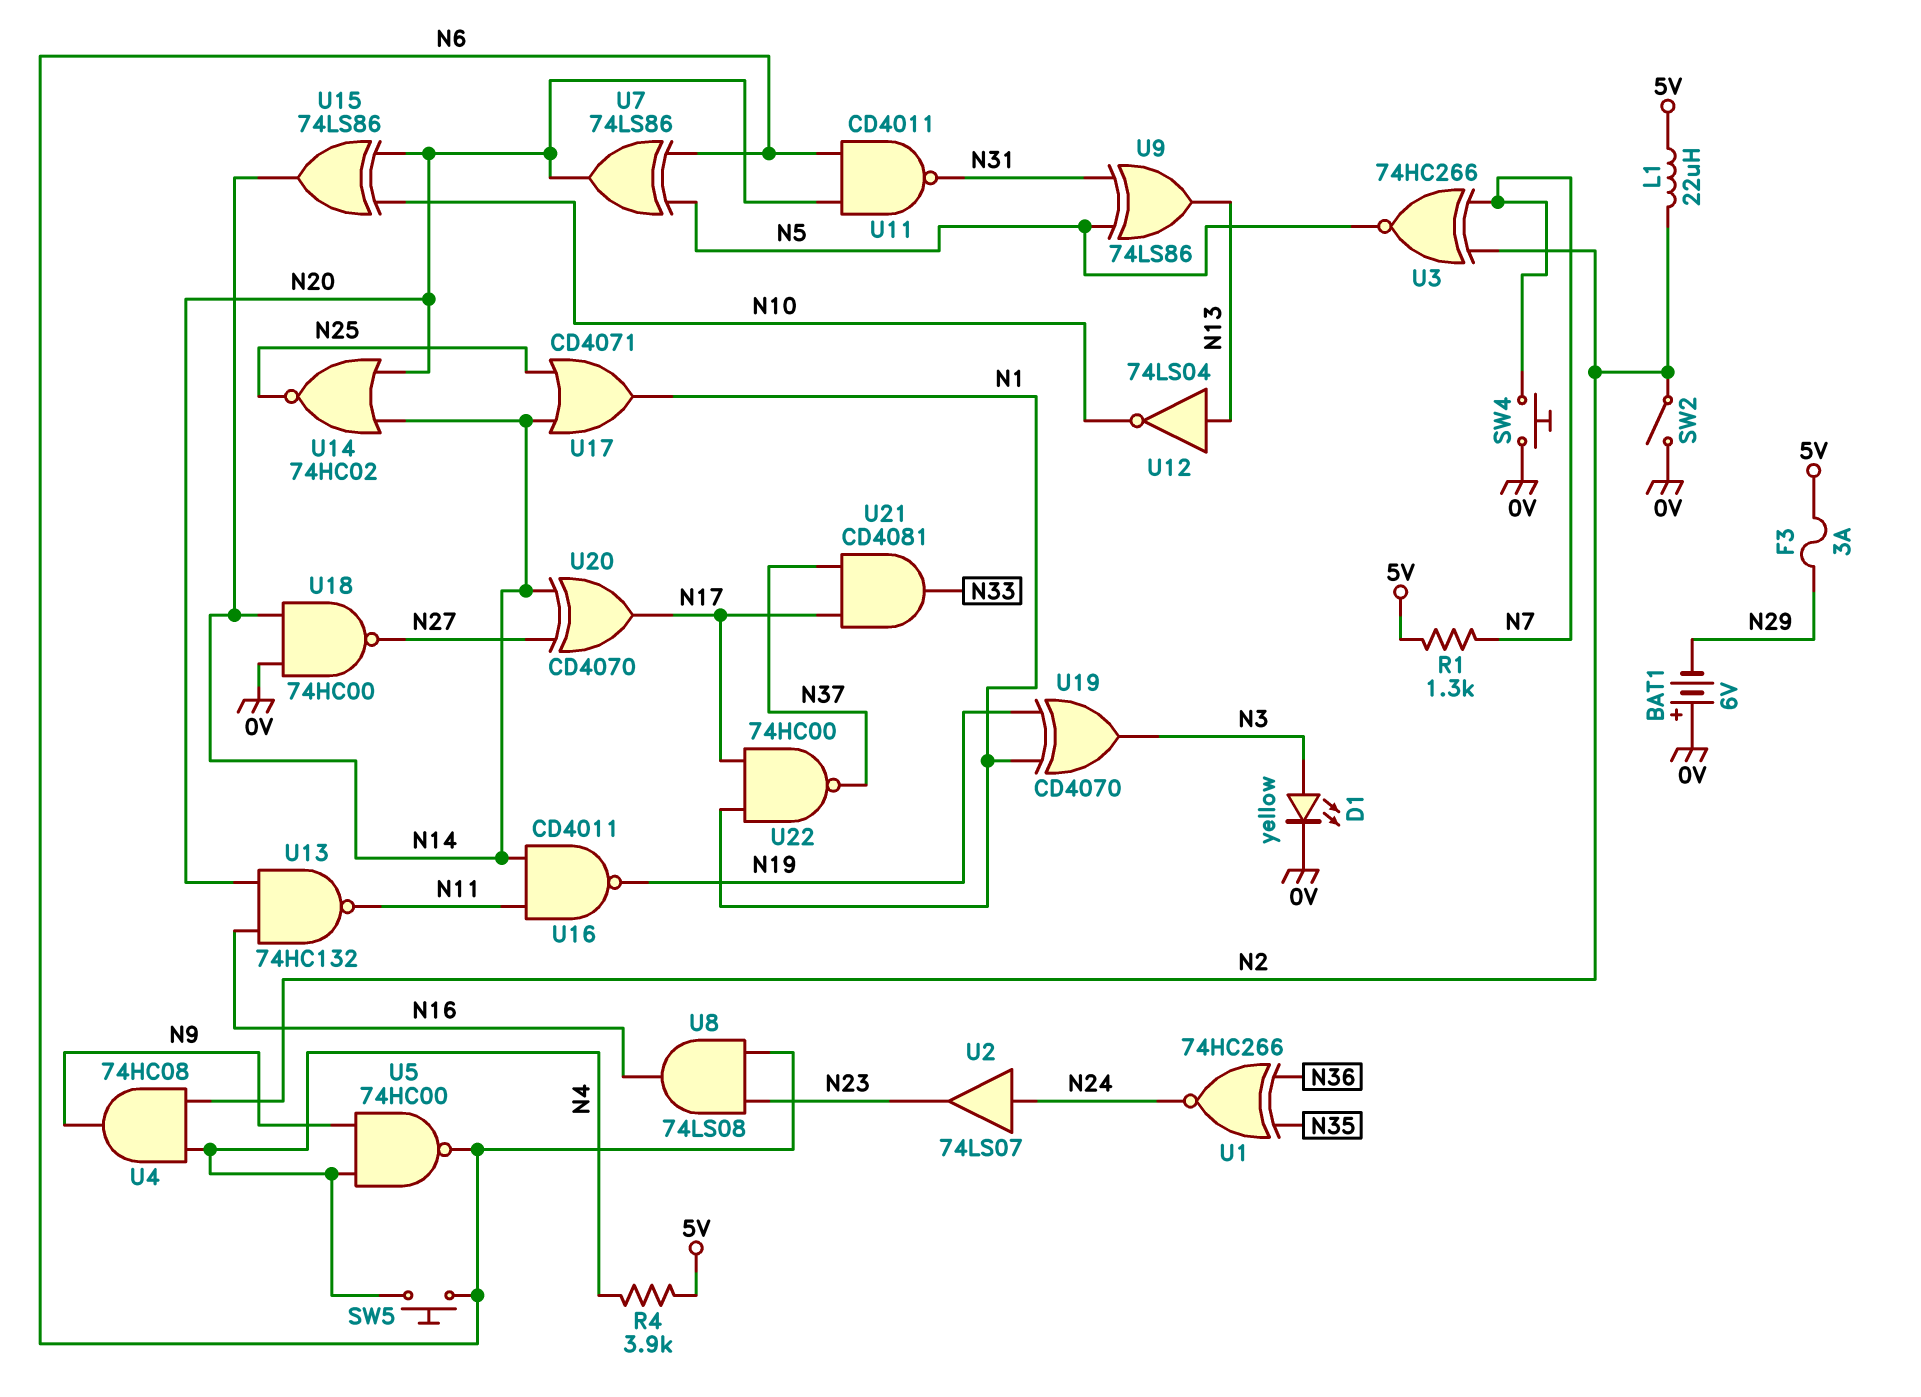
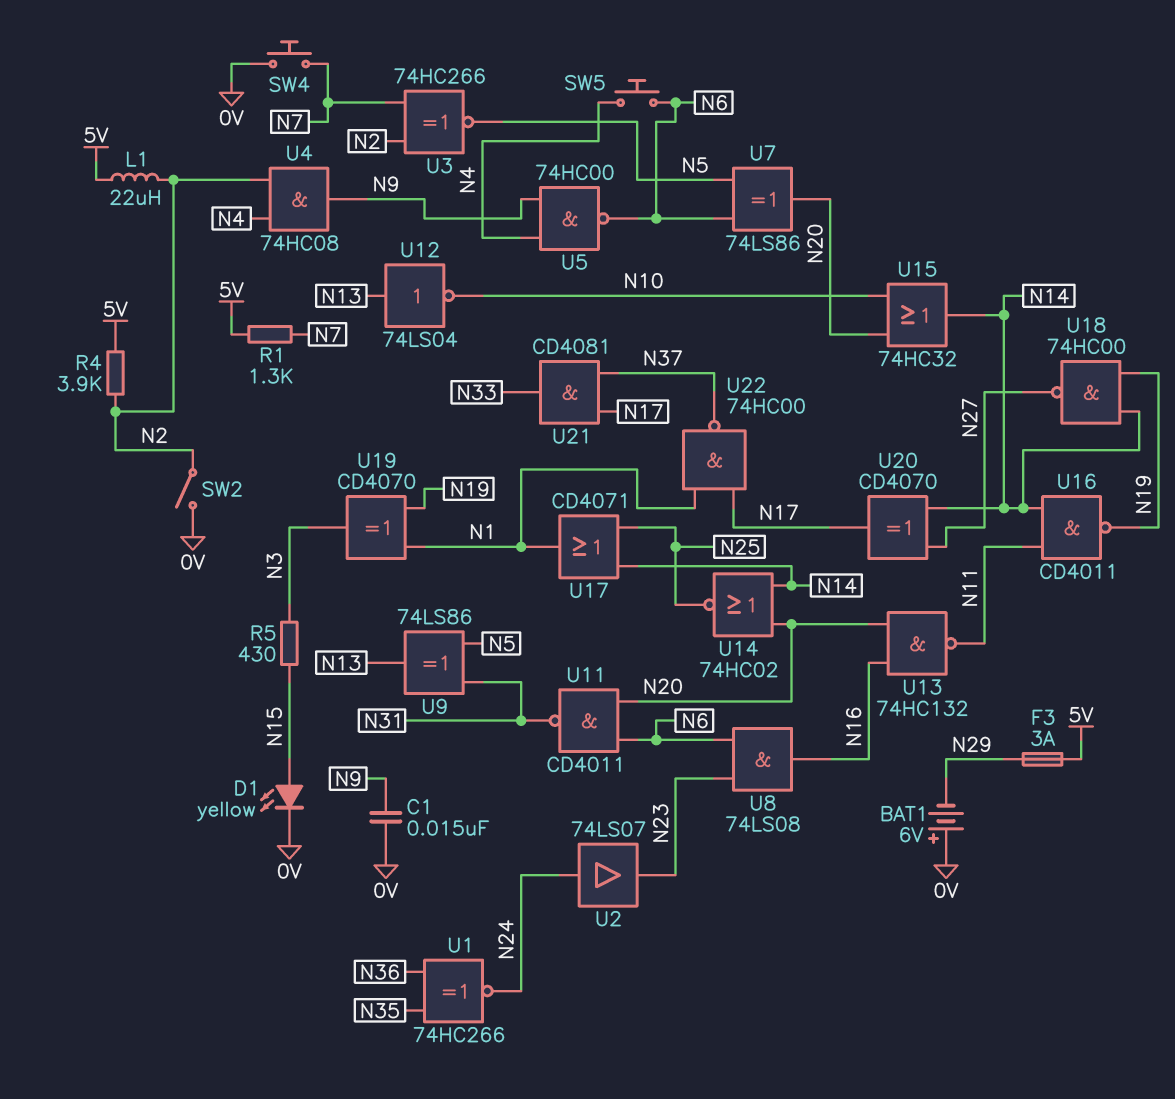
C1: none -> 15nF (0V, N9)
D1: LED yellow (A N3, K 0V) -> LED yellow (A N15, K 0V)
R4: 3.9k (5V, N4) -> 3.9k (5V, N2)
R5: none -> 430 (N3, N15)
U15: XOR 74LS86 (in N10, in N20, out N14) -> OR 74HC32 (in N10, in N20, out N14)
U18: NAND 74HC00 (in 0V, in N14, out N27) -> NAND 74HC00 (in N14, in N19, out N27)

